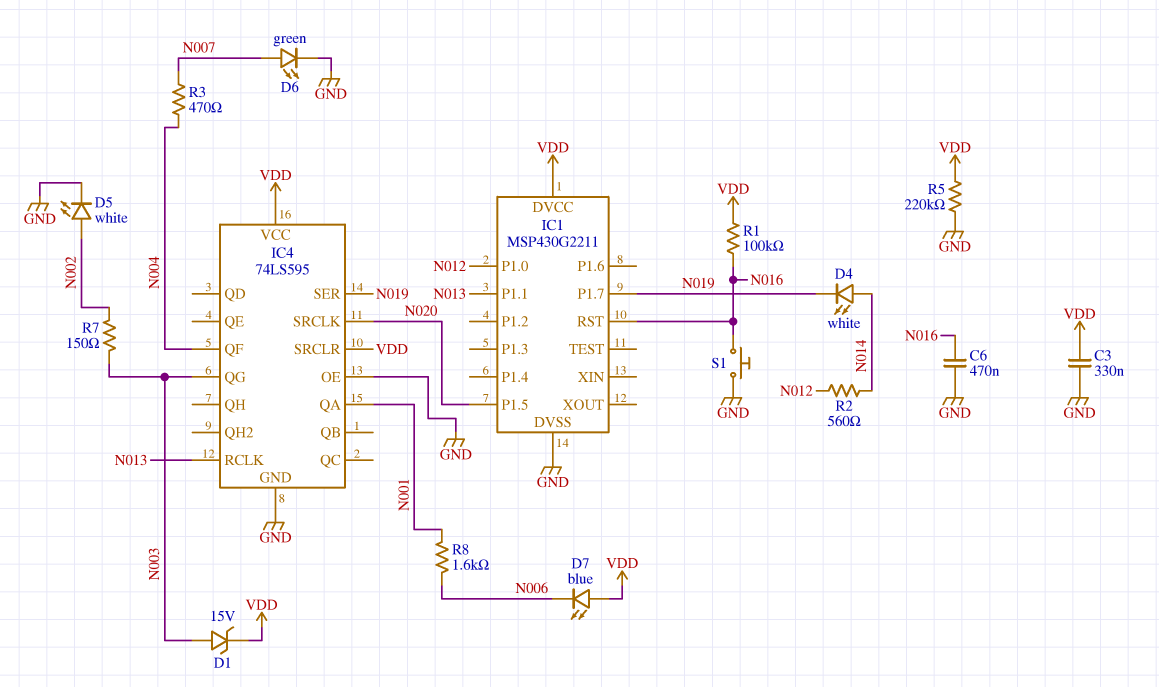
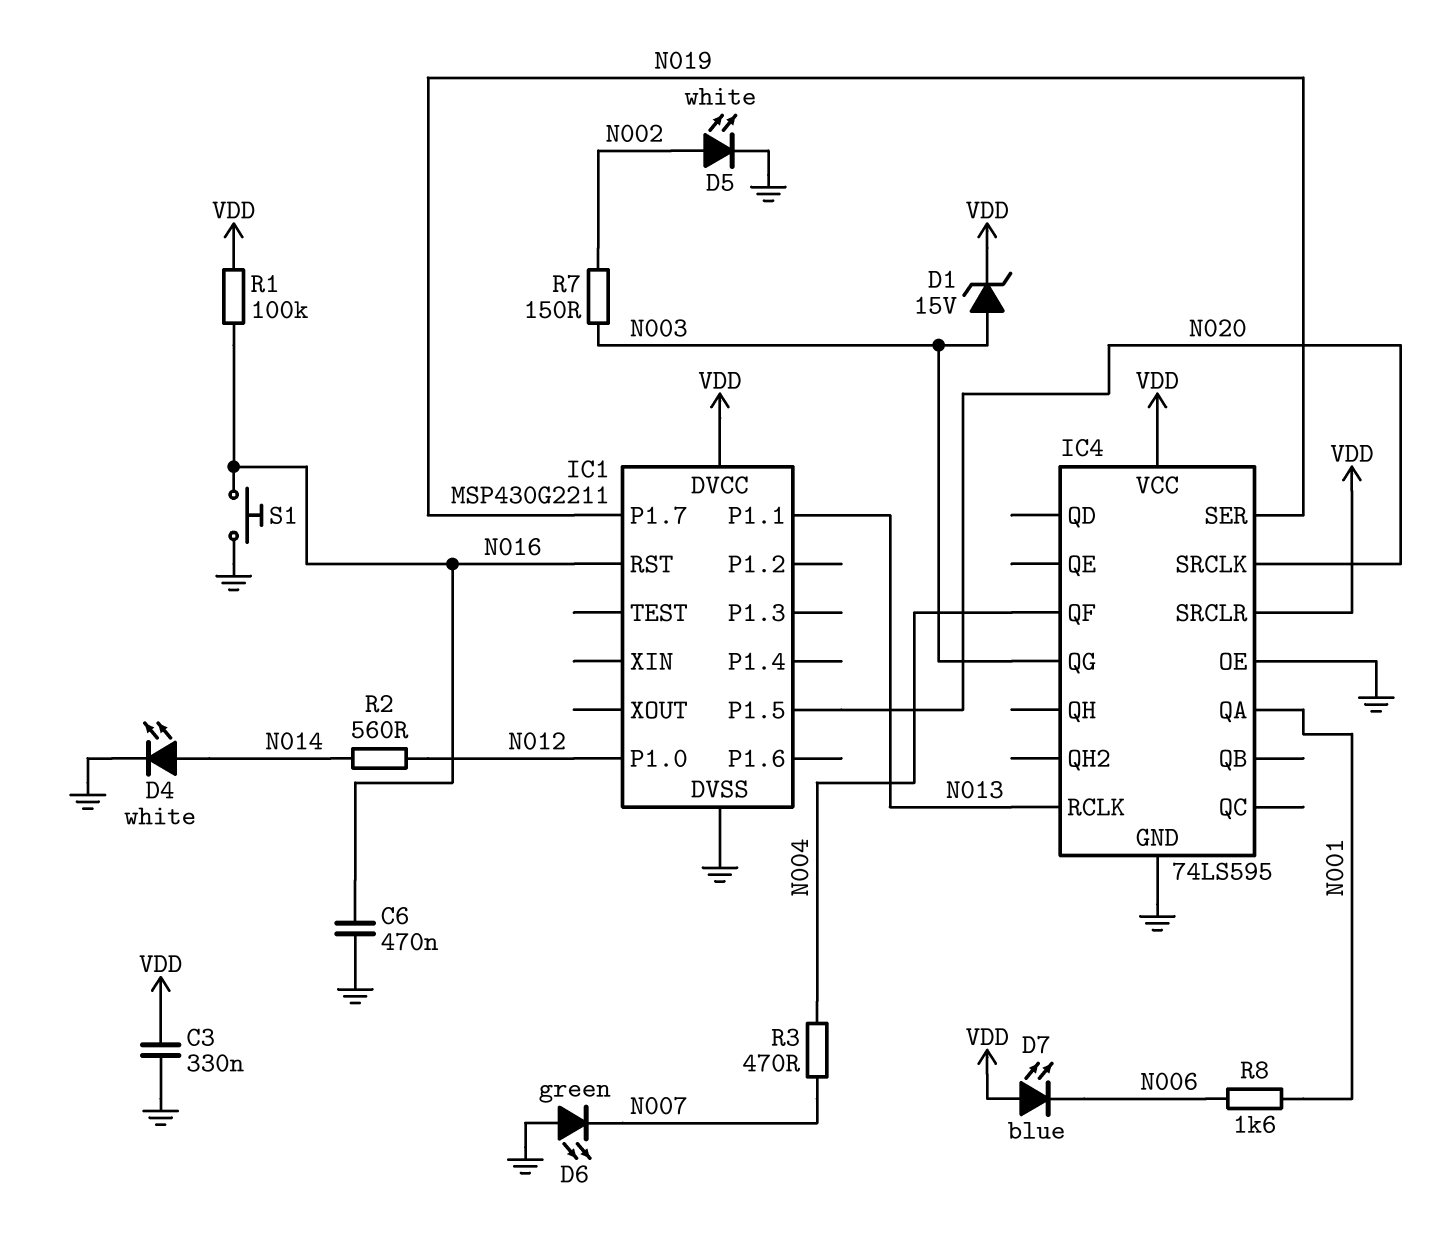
D4: LED white (A N014, K N019) -> LED white (A N014, K GND)
D6: LED green (A N007, K GND) -> LED green (A GND, K N007)
R5: 220k (GND, VDD) -> none

